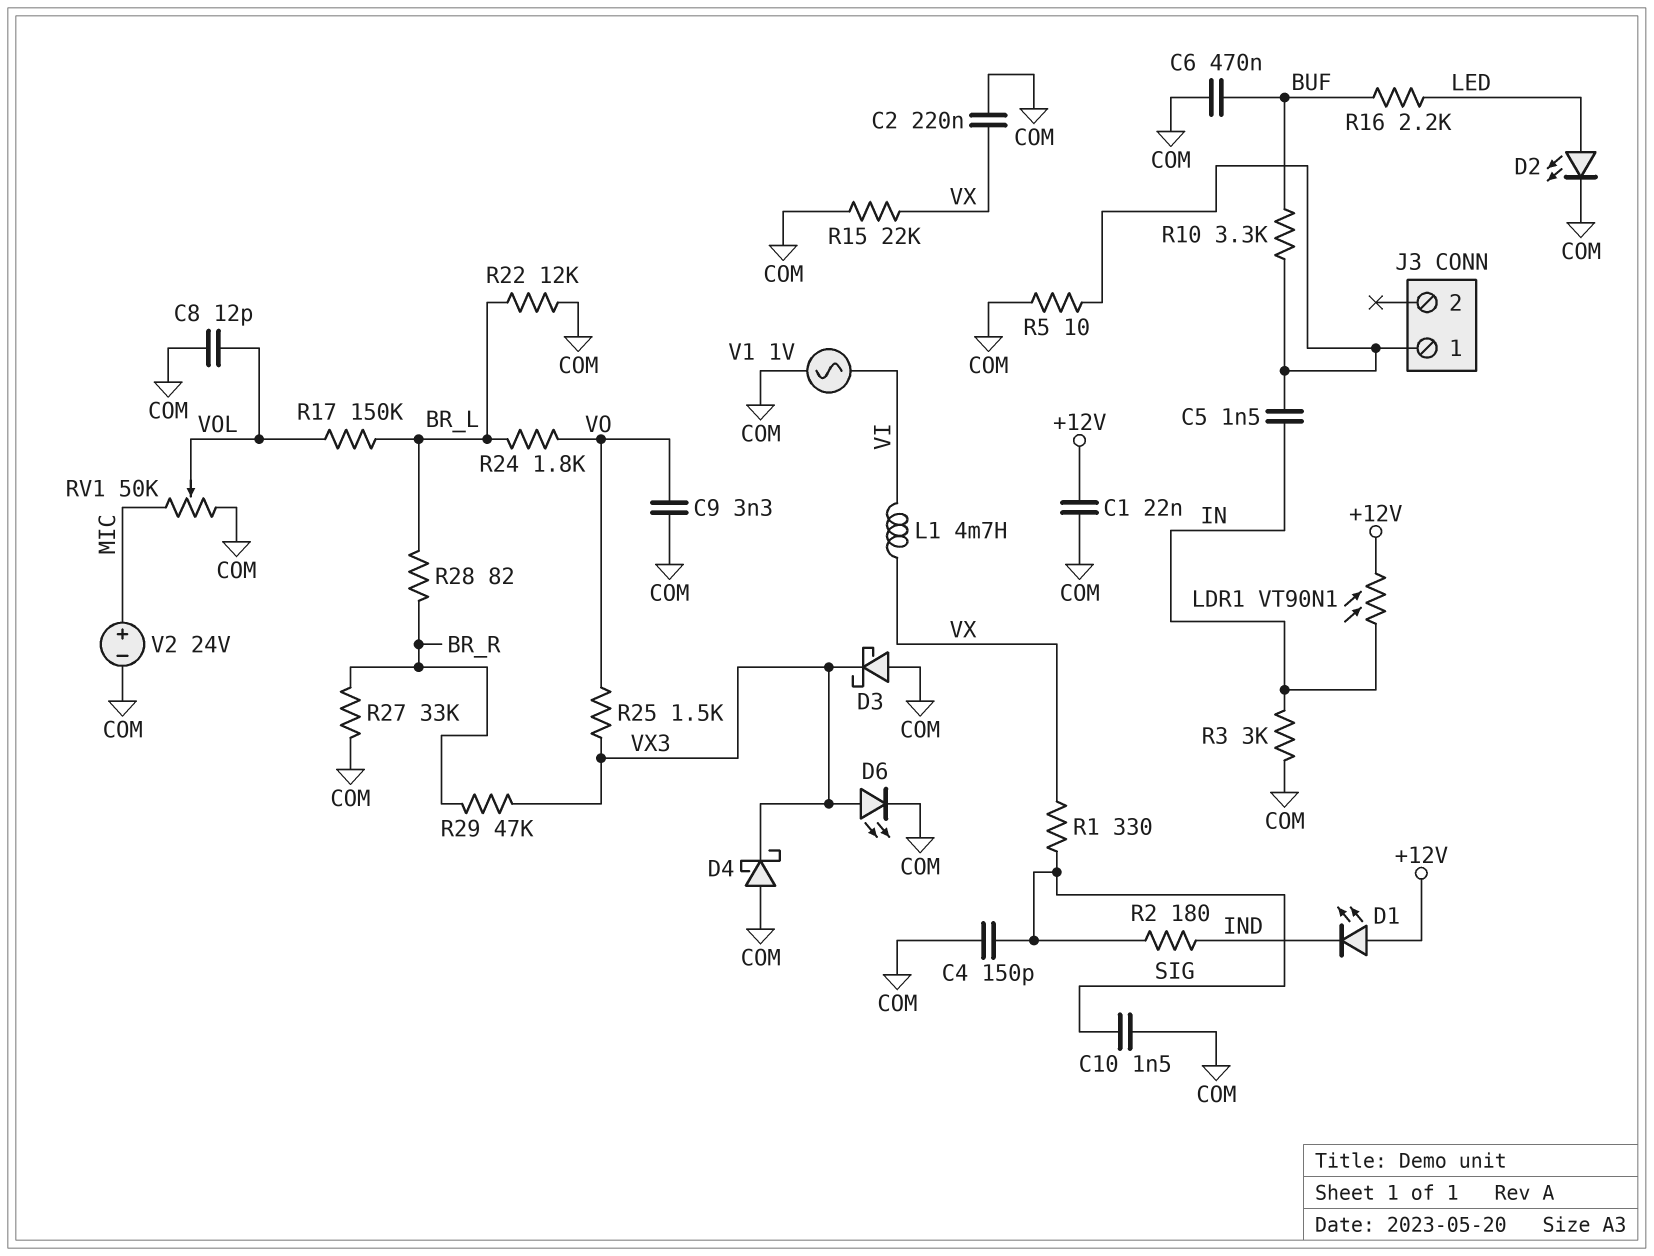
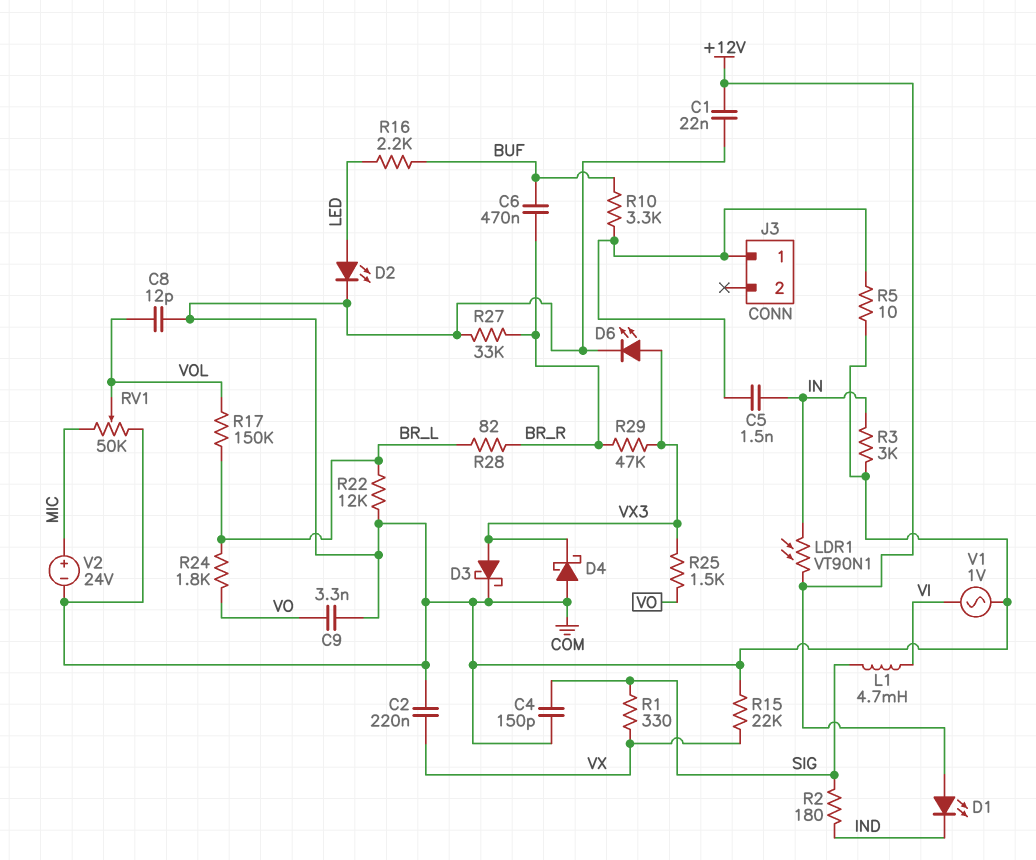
C6: 470nF (BUF, COM) -> 470nF (BR_R, BUF)
C10: 1.5nF (COM, SIG) -> none
D3: schottky (A COM, K VX3) -> schottky (A VX3, K COM)
L1: 4.7mH (VI, VX) -> 4.7mH (SIG, VI)

